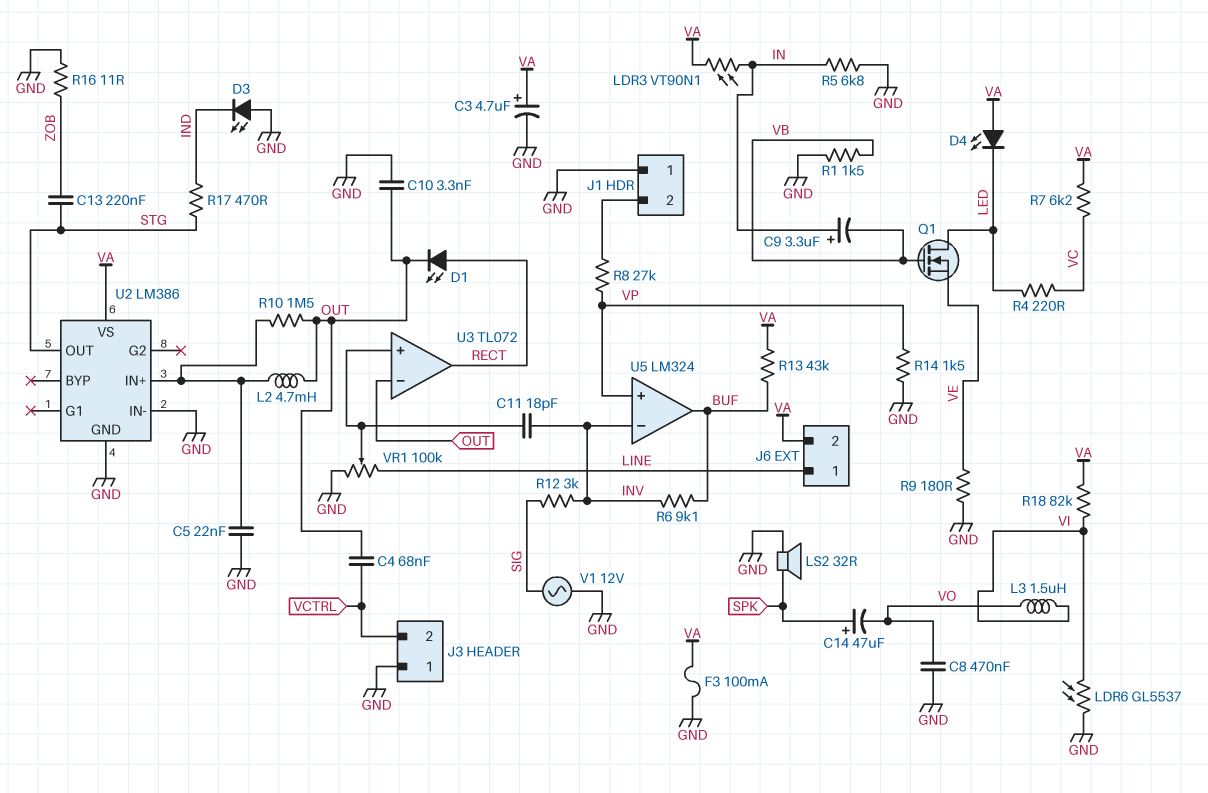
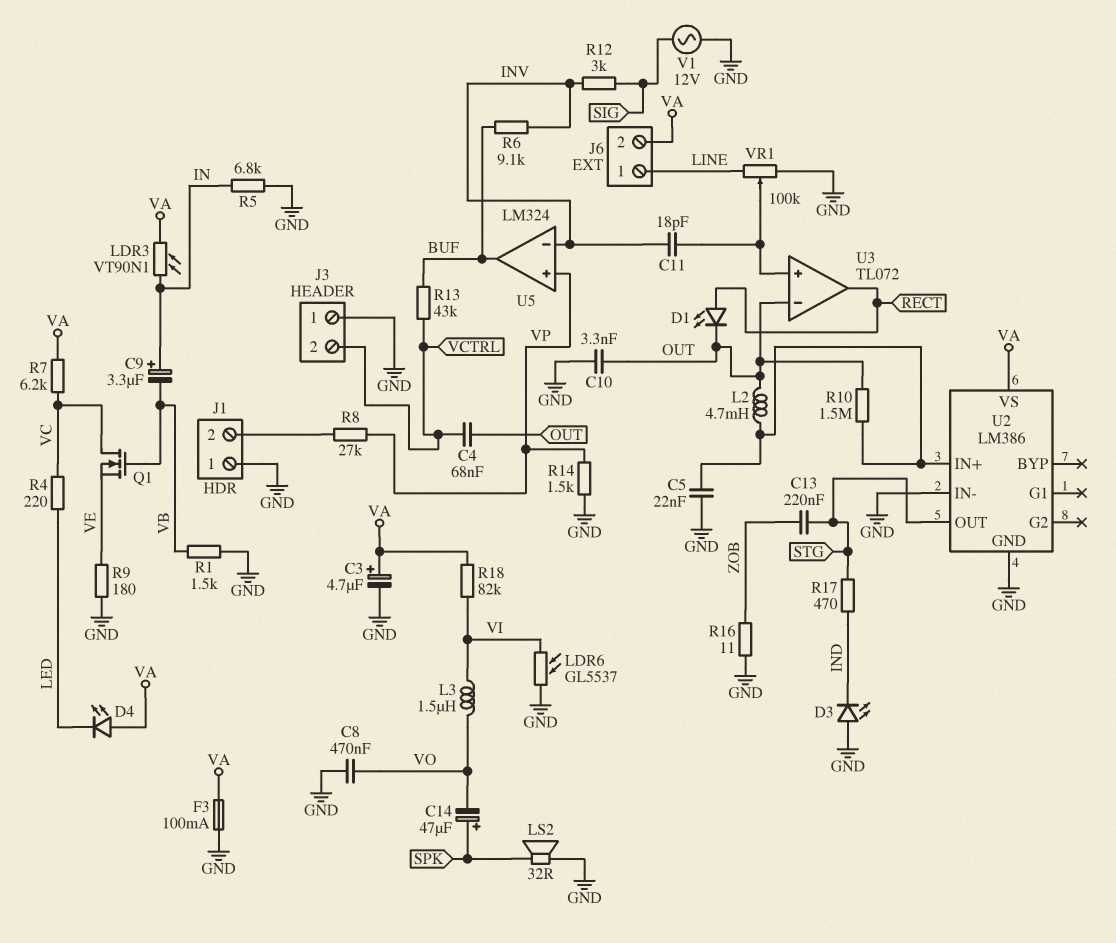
Q1: NMOS (G VB, D LED, S VE) -> NMOS (G VB, D VC, S VE)
R13: 43k (BUF, VA) -> 43k (BUF, VCTRL)

